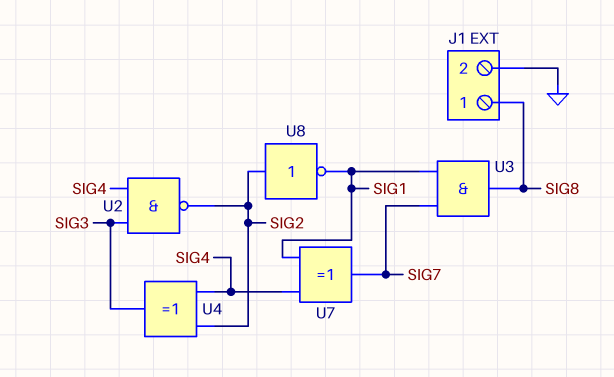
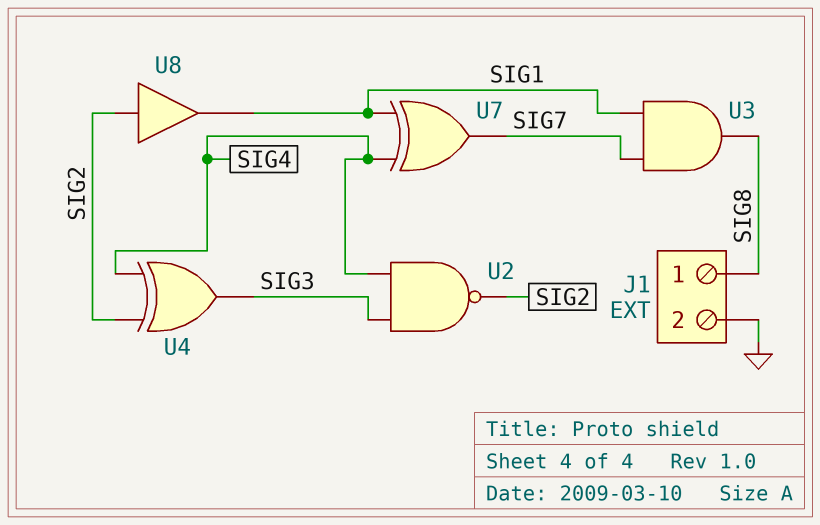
U8: NOT (in SIG2, out SIG1) -> buffer (in SIG2, out SIG1)

